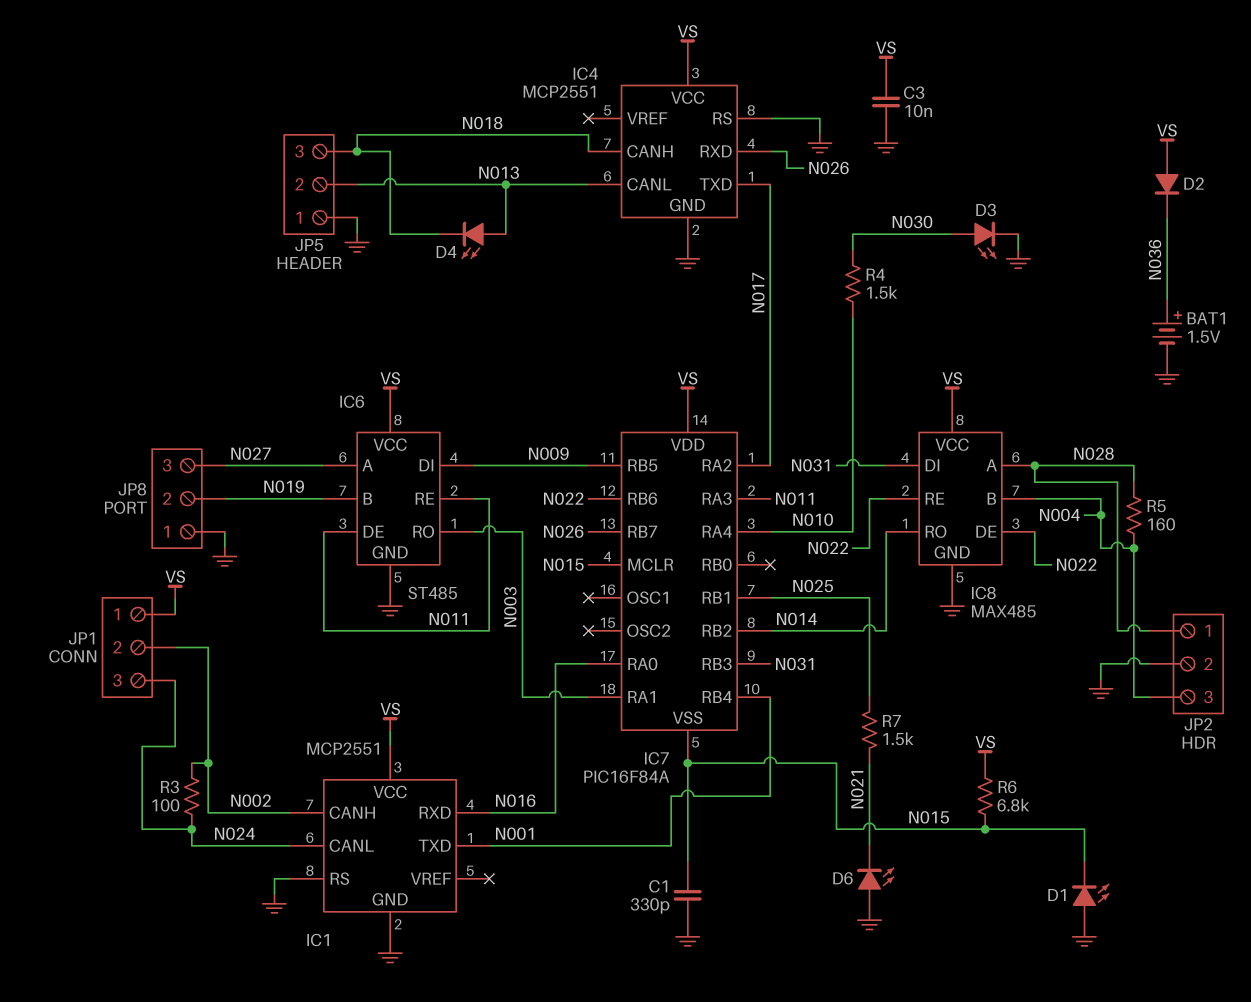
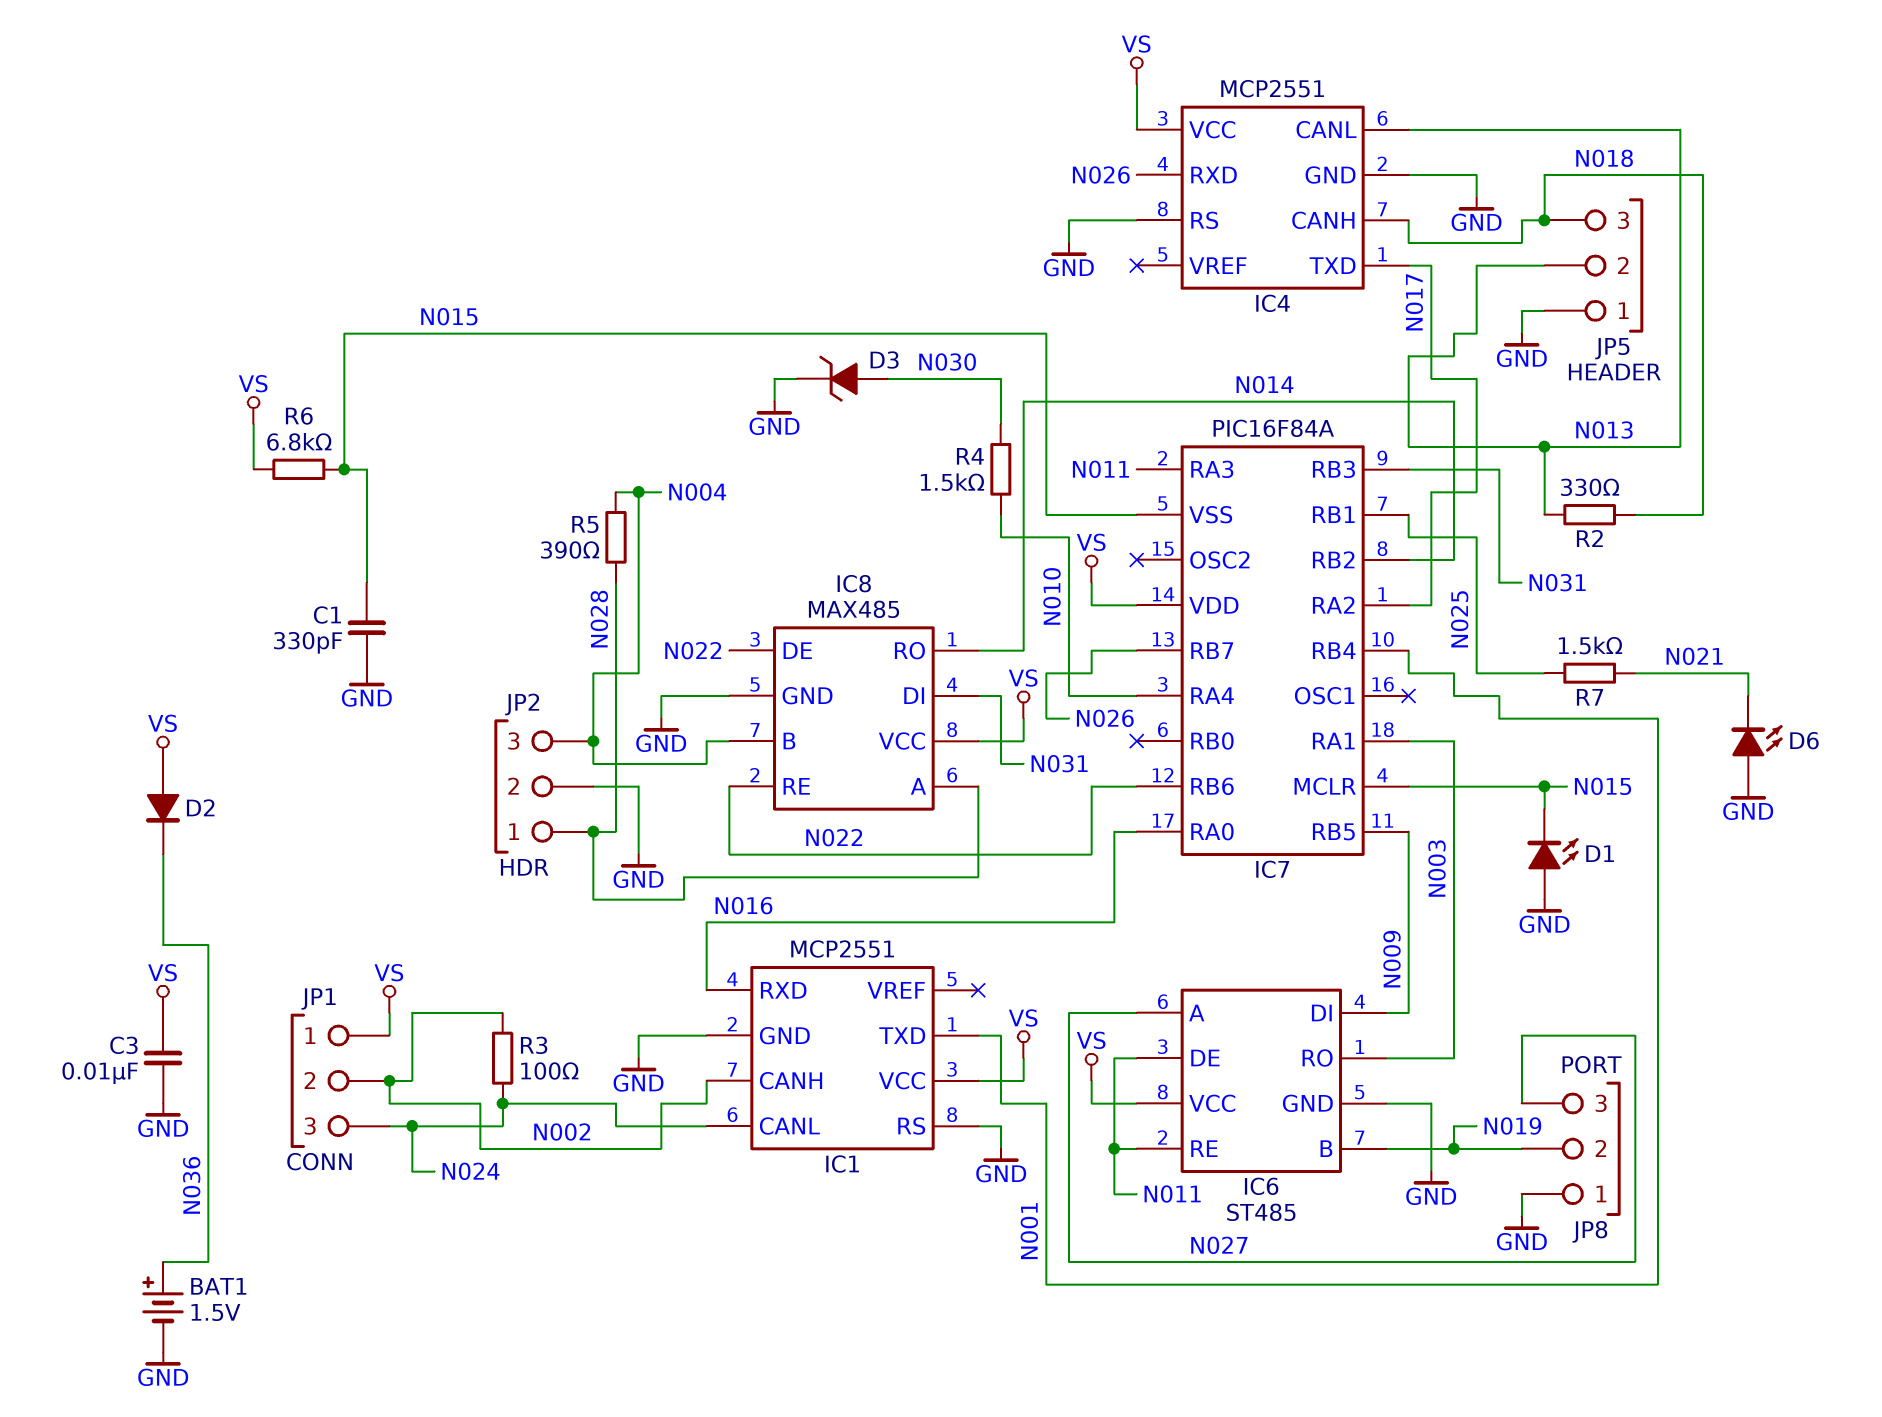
D3: LED (A N030, K GND) -> zener (A N030, K GND)
D4: LED (A N013, K N018) -> none
R2: none -> 330 (N013, N018)
R5: 160 (N004, N028) -> 390 (N004, N028)

